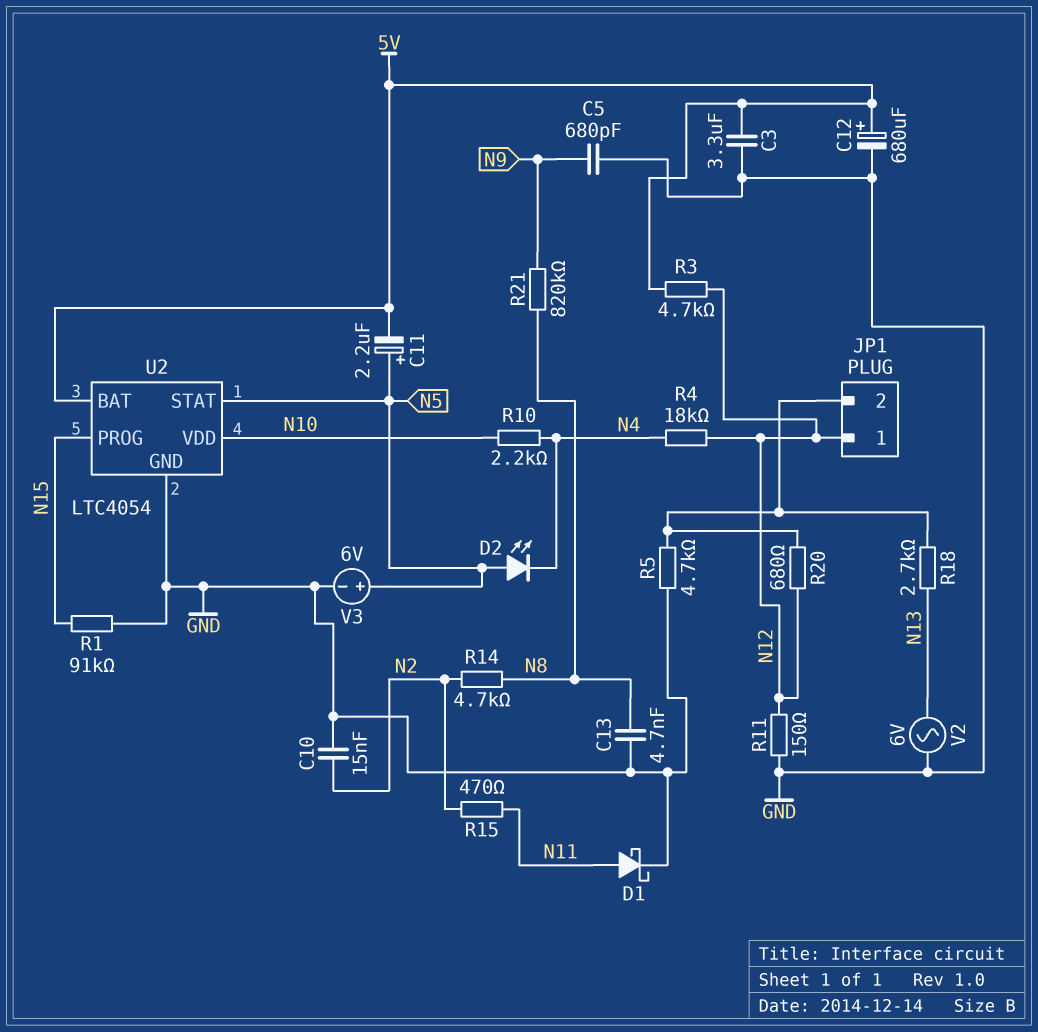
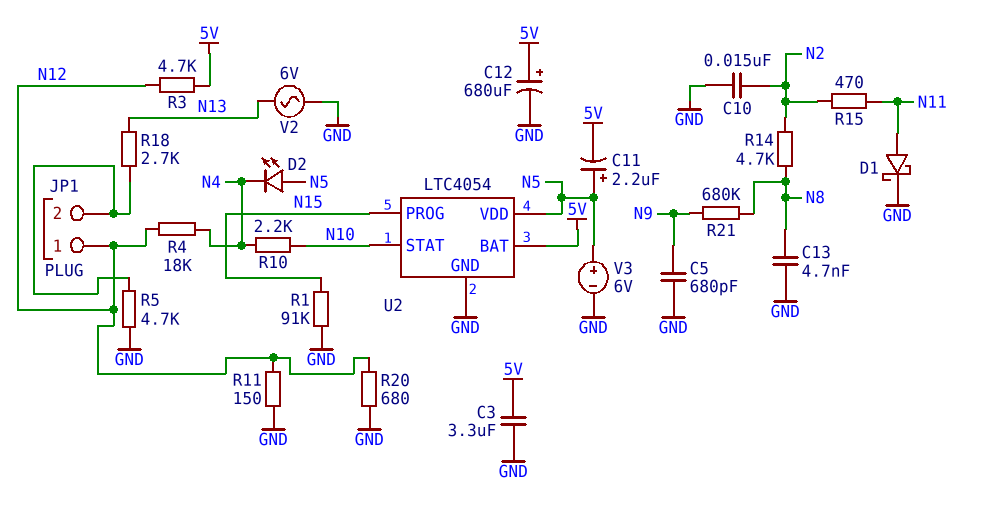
R20: 680 (JP1/2, N12) -> 680 (GND, N12)
R21: 820k (N8, N9) -> 680k (N8, N9)
U2 pin STAT: N5 -> N10
U2 pin VDD: N10 -> N5

